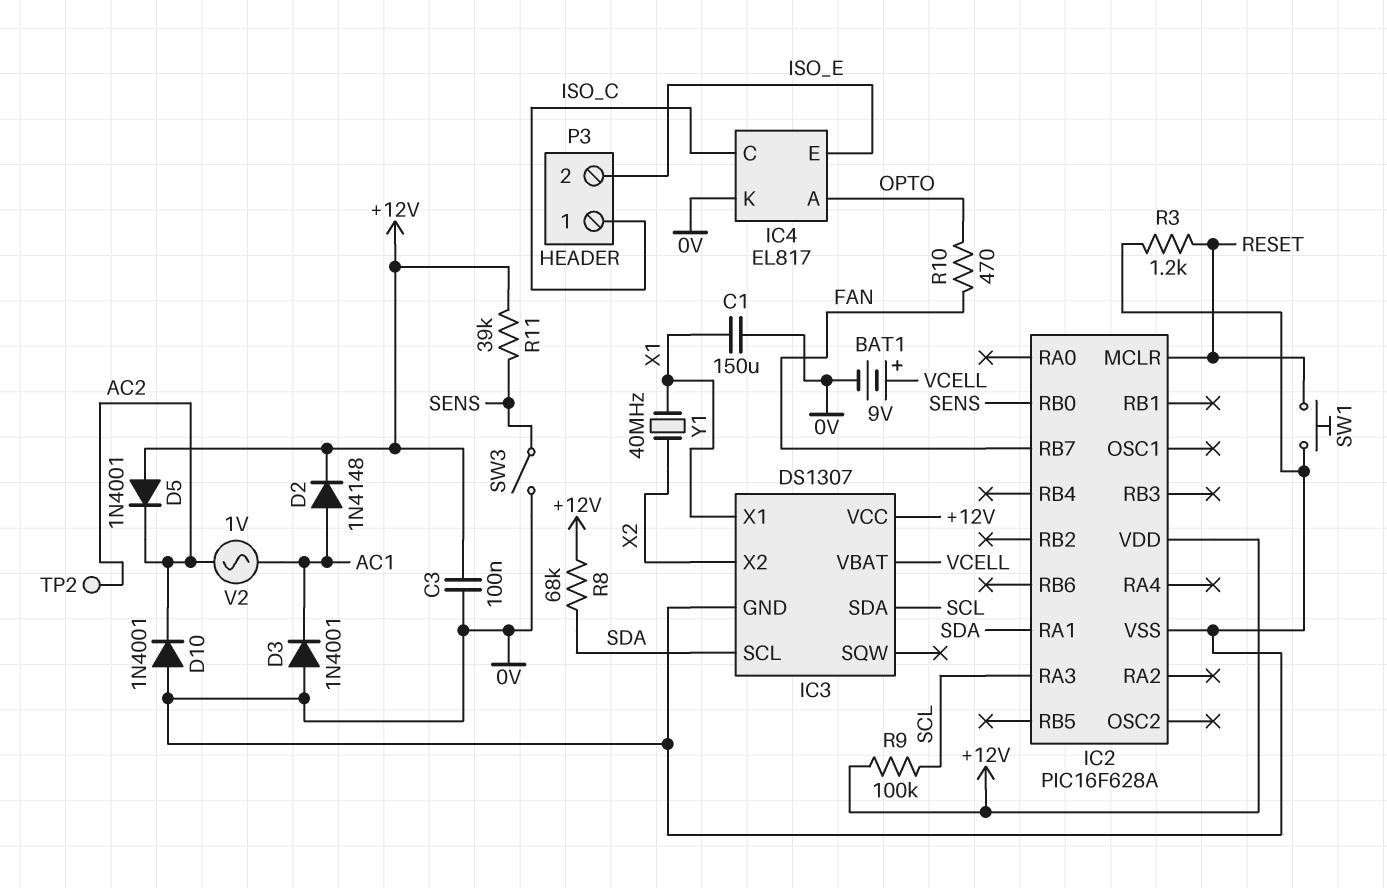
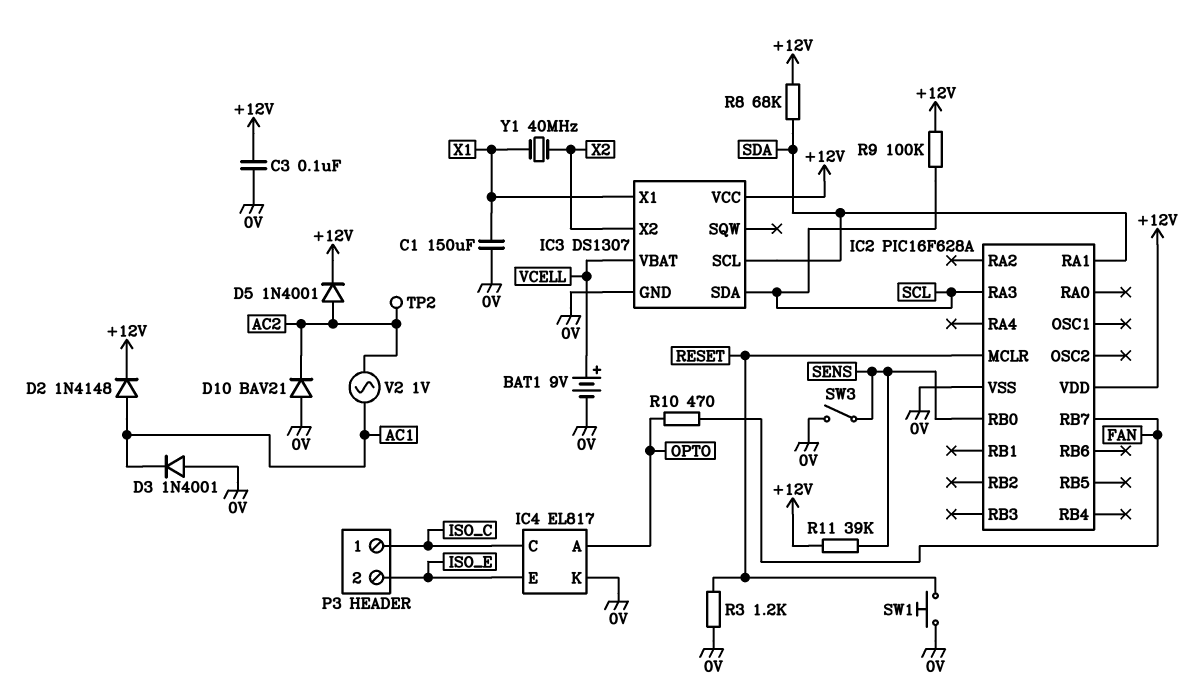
D5: diode 1N4001 (A +12V, K AC2) -> diode 1N4001 (A AC2, K +12V)
D10: diode 1N4001 (A 0V, K AC2) -> diode BAV21 (A 0V, K AC2)

